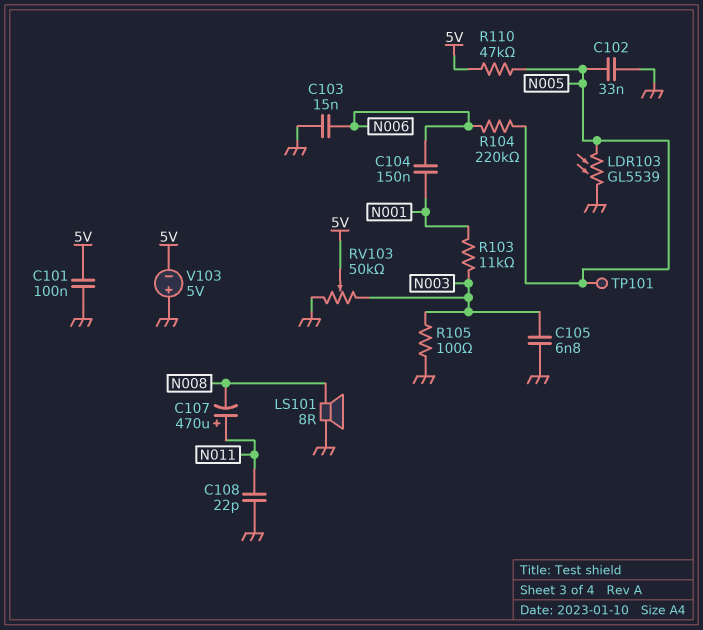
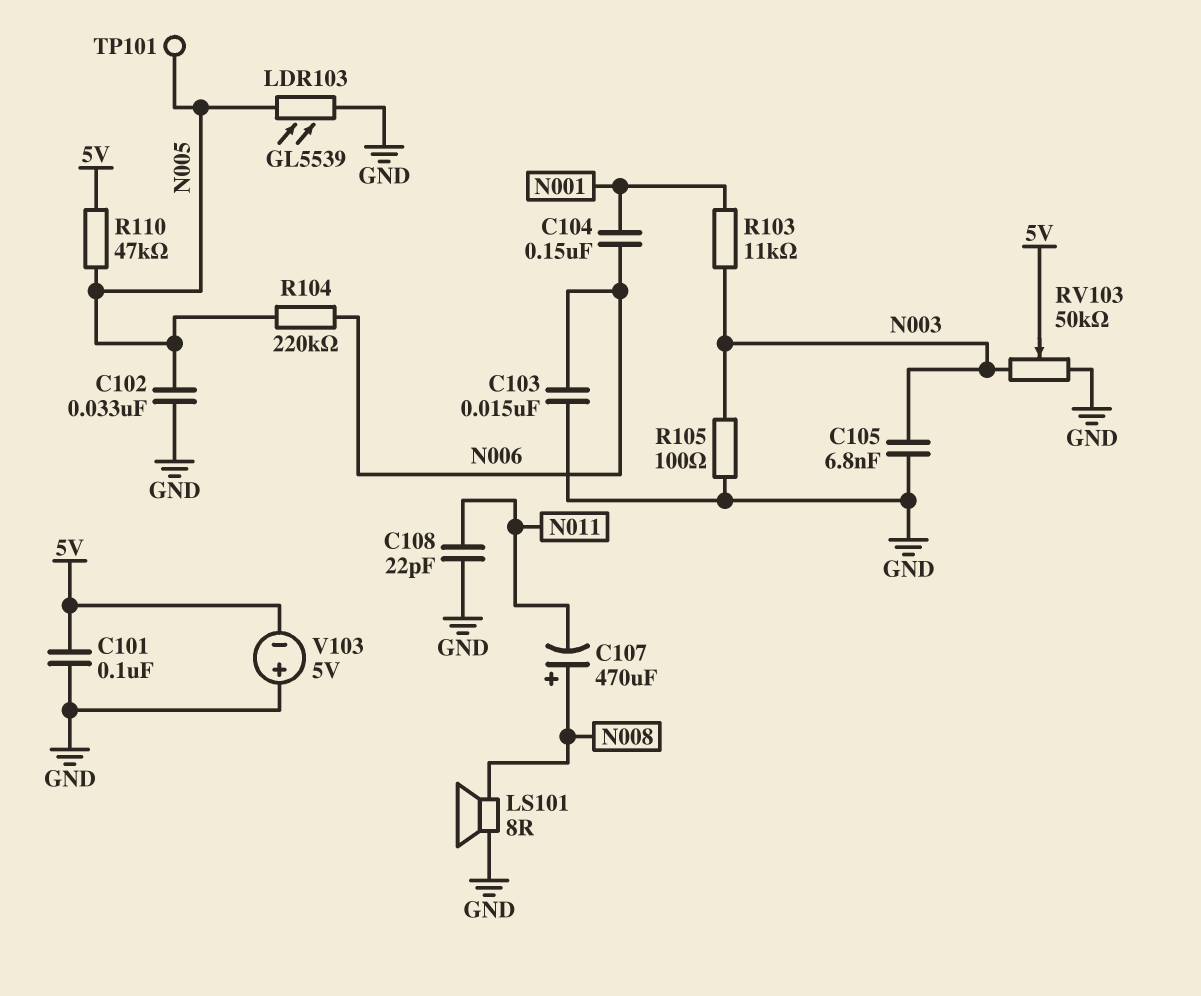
C107: 470uF (plus N011, minus N008) -> 470uF (plus N008, minus N011)

